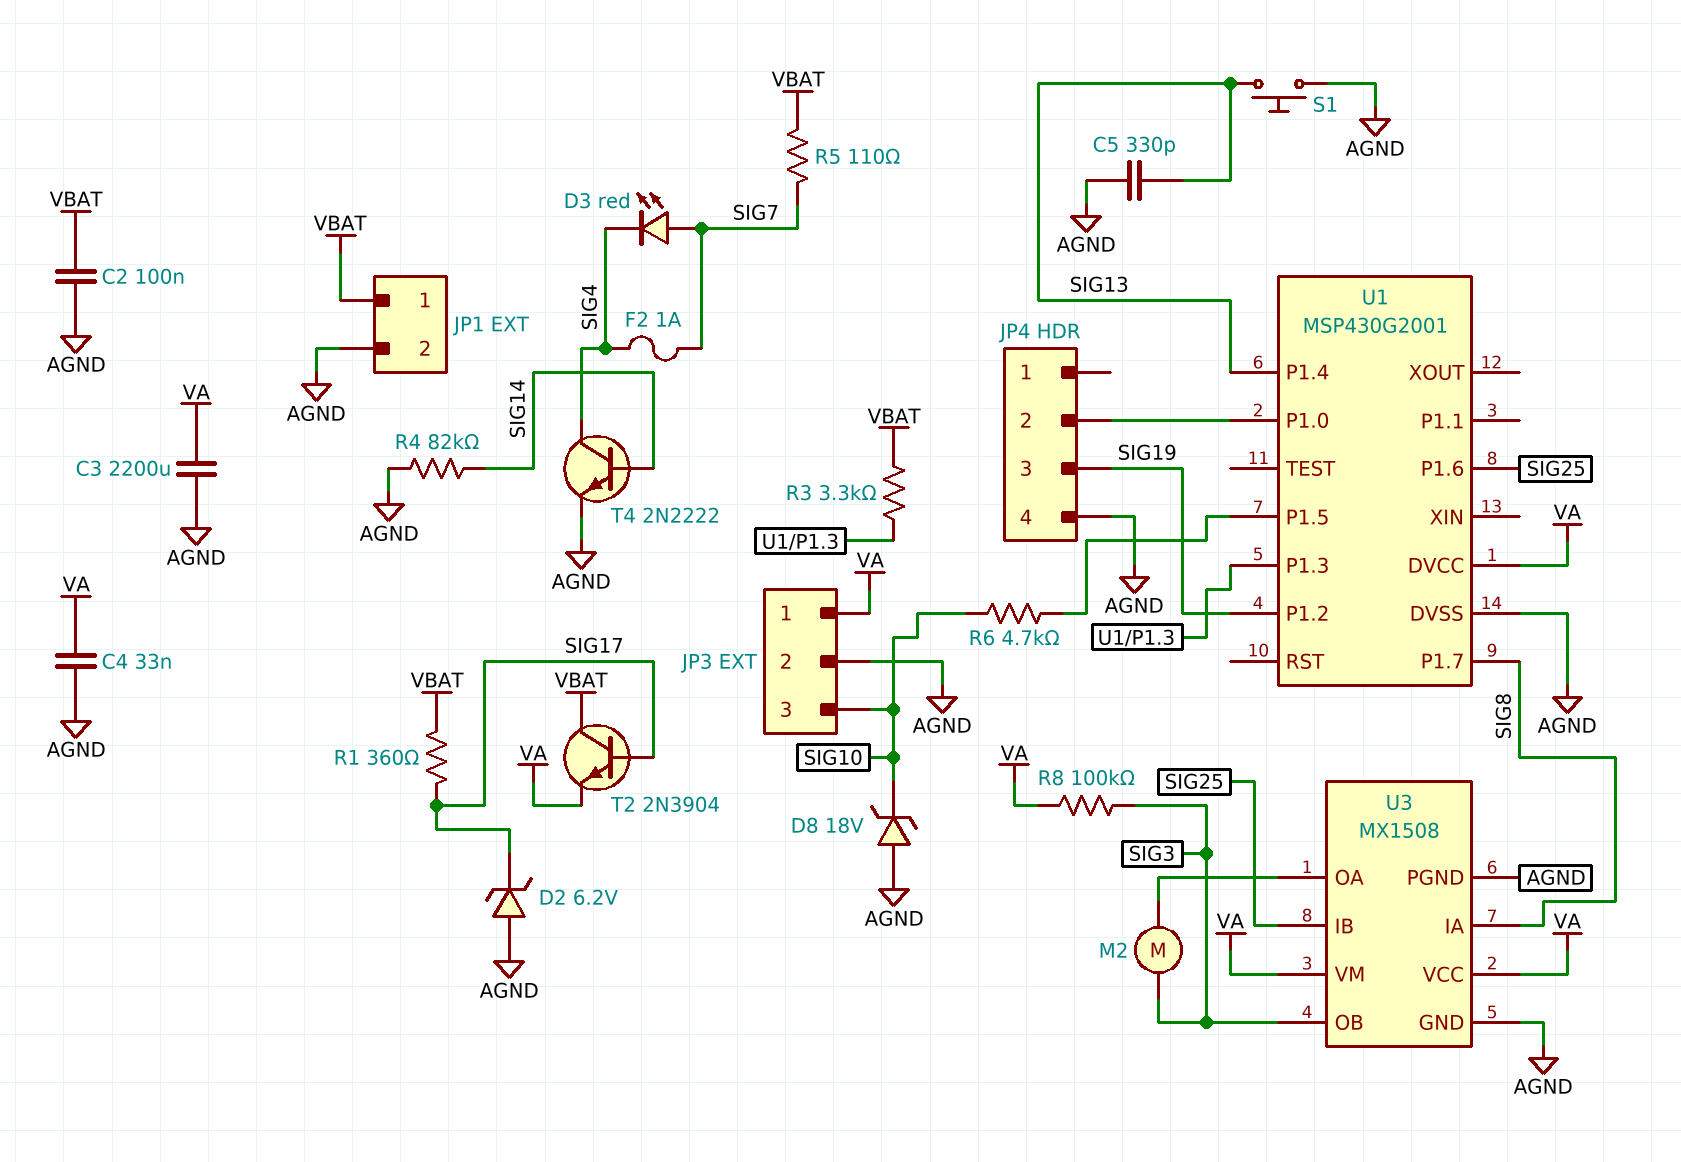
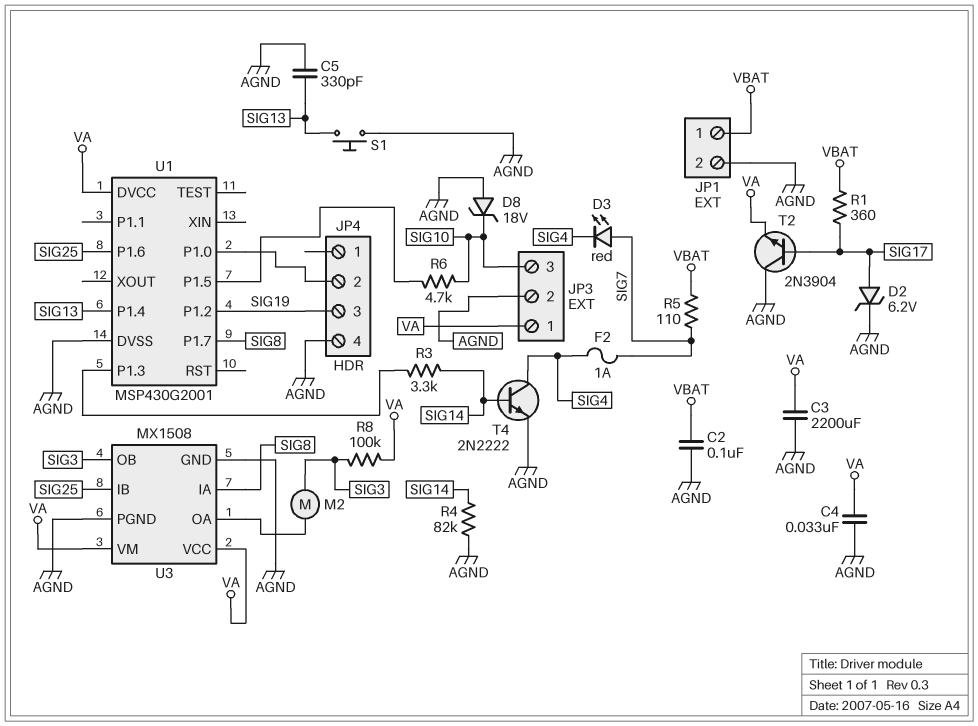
D2: zener 6.2V (A AGND, K SIG17) -> zener 6.2V (A SIG17, K AGND)
R3: 3.3k (U1/P1.3, VBAT) -> 3.3k (SIG14, U1/P1.3)
T2: NPN 2N3904 (B SIG17, C VBAT, E VA) -> NPN 2N3904 (B SIG17, C AGND, E VA)

